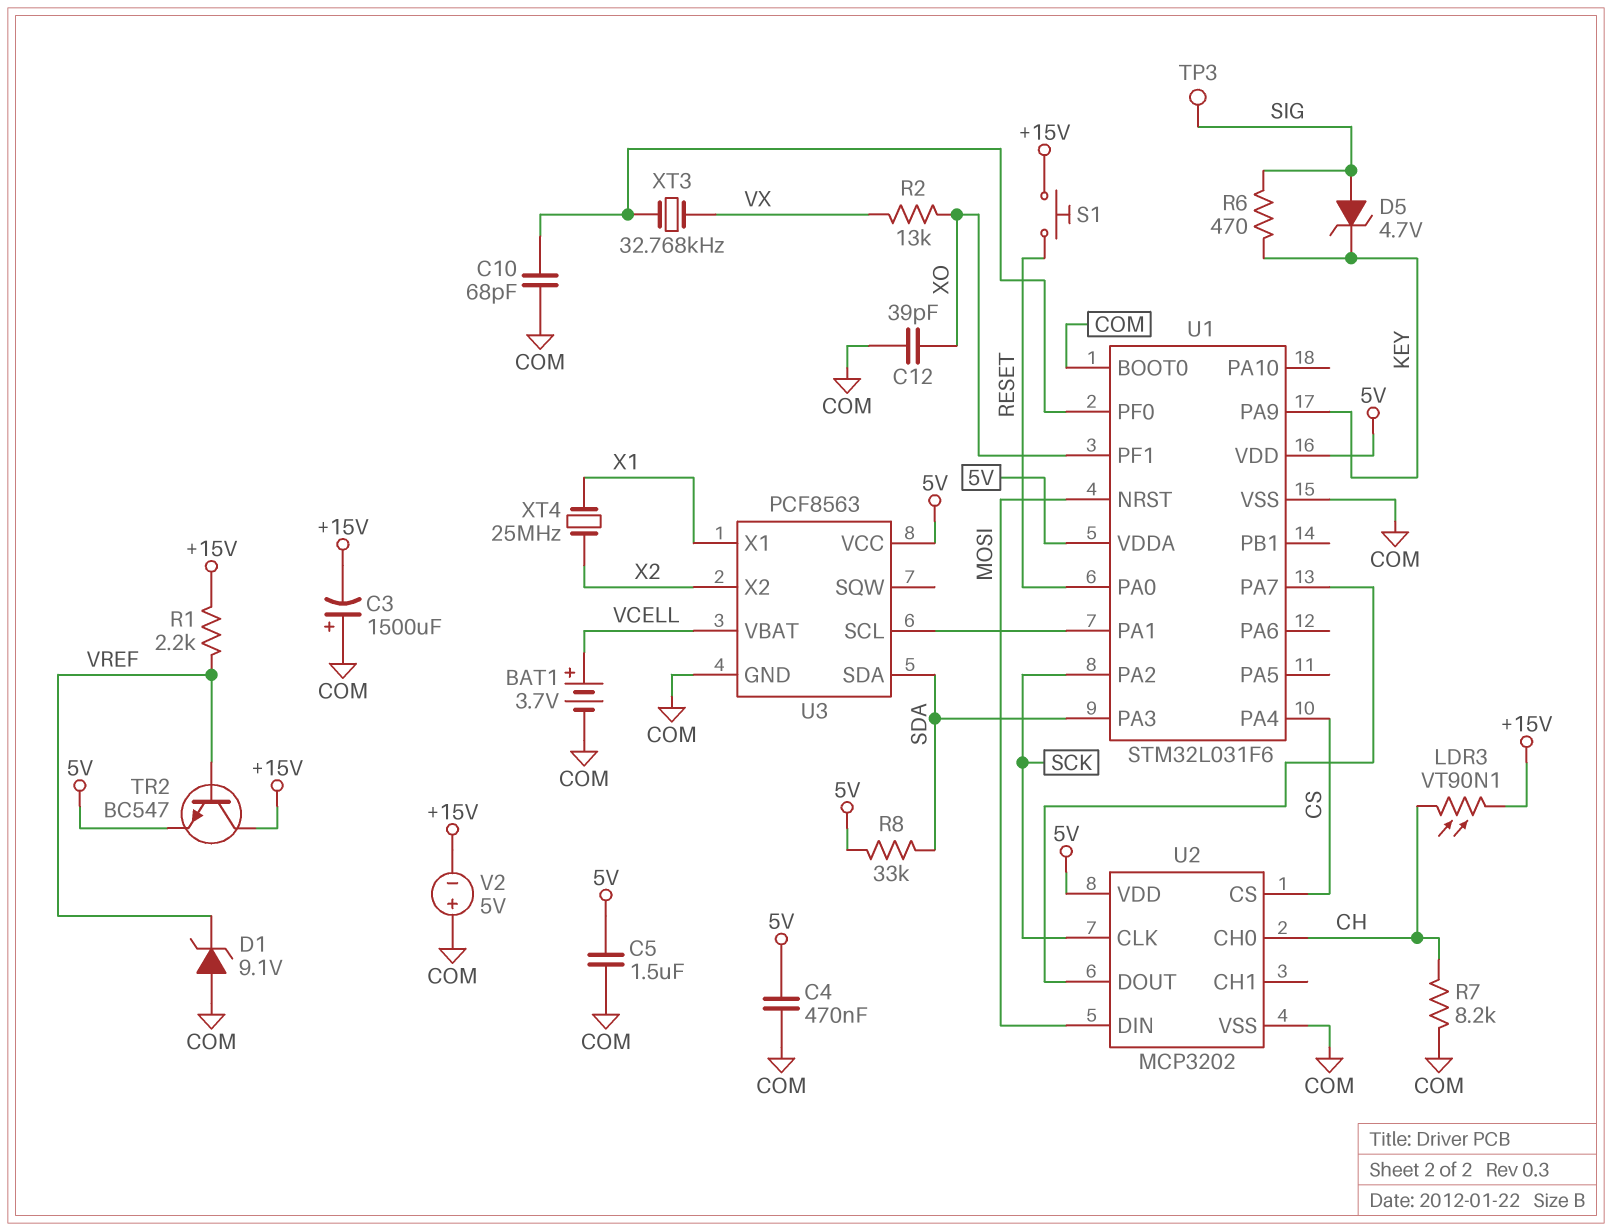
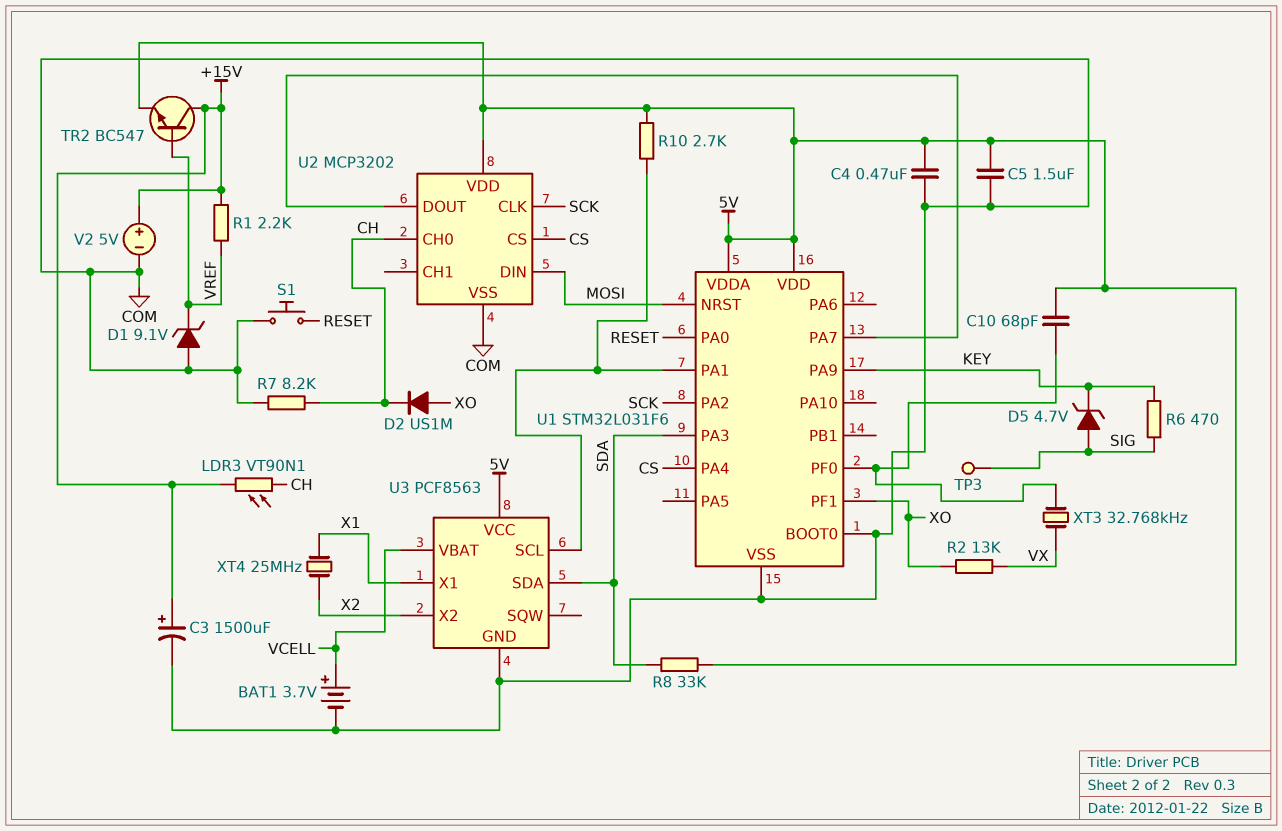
C3: 1500uF (plus COM, minus +15V) -> 1500uF (plus +15V, minus COM)
C10: 68pF (COM, U1/PF0) -> 68pF (5V, U1/PF0)
C12: 39pF (COM, XO) -> none
D2: none -> diode US1M (A XO, K CH)
R10: none -> 2.7k (5V, U1/PA1)
S1: button (+15V, RESET) -> button (COM, RESET)
V2: 5V (plus COM, minus +15V) -> 5V (plus +15V, minus COM)

